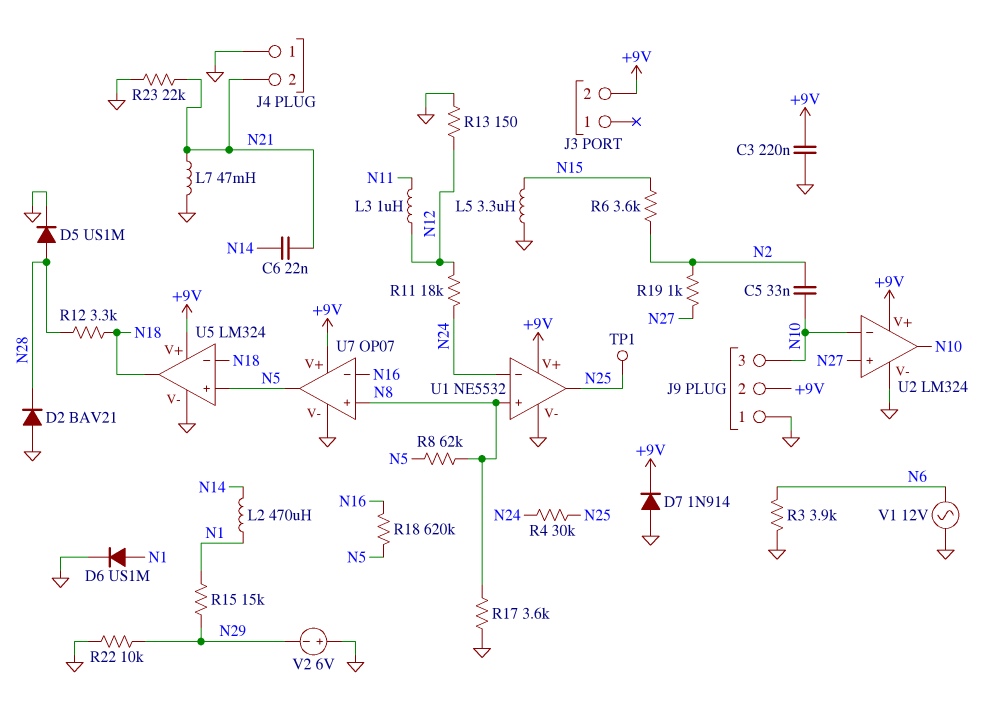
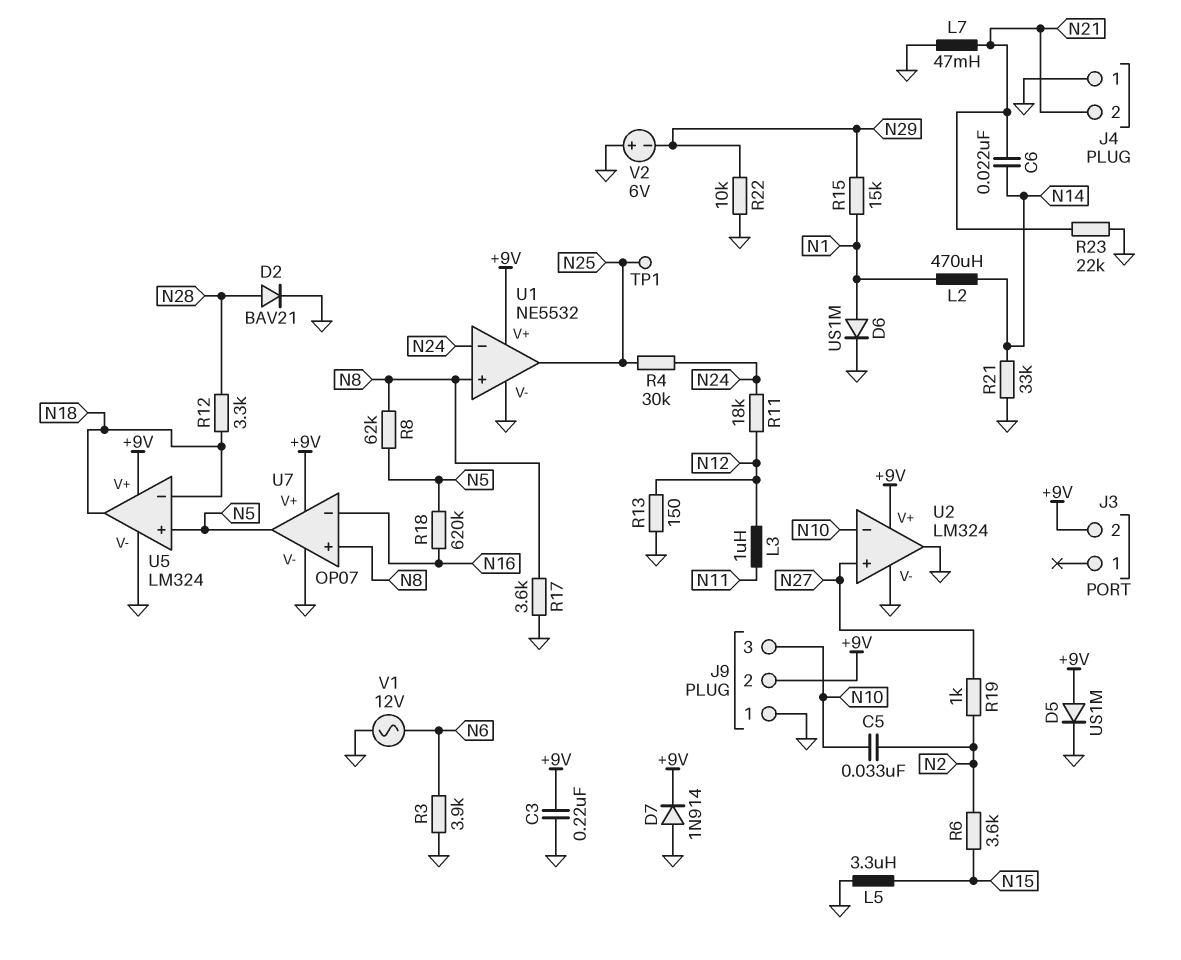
D2: diode BAV21 (A GND, K N28) -> diode BAV21 (A N28, K GND)
D5: diode US1M (A N28, K GND) -> diode US1M (A +9V, K GND)
R21: none -> 33k (GND, N14)
U2 pin out: N10 -> GND

